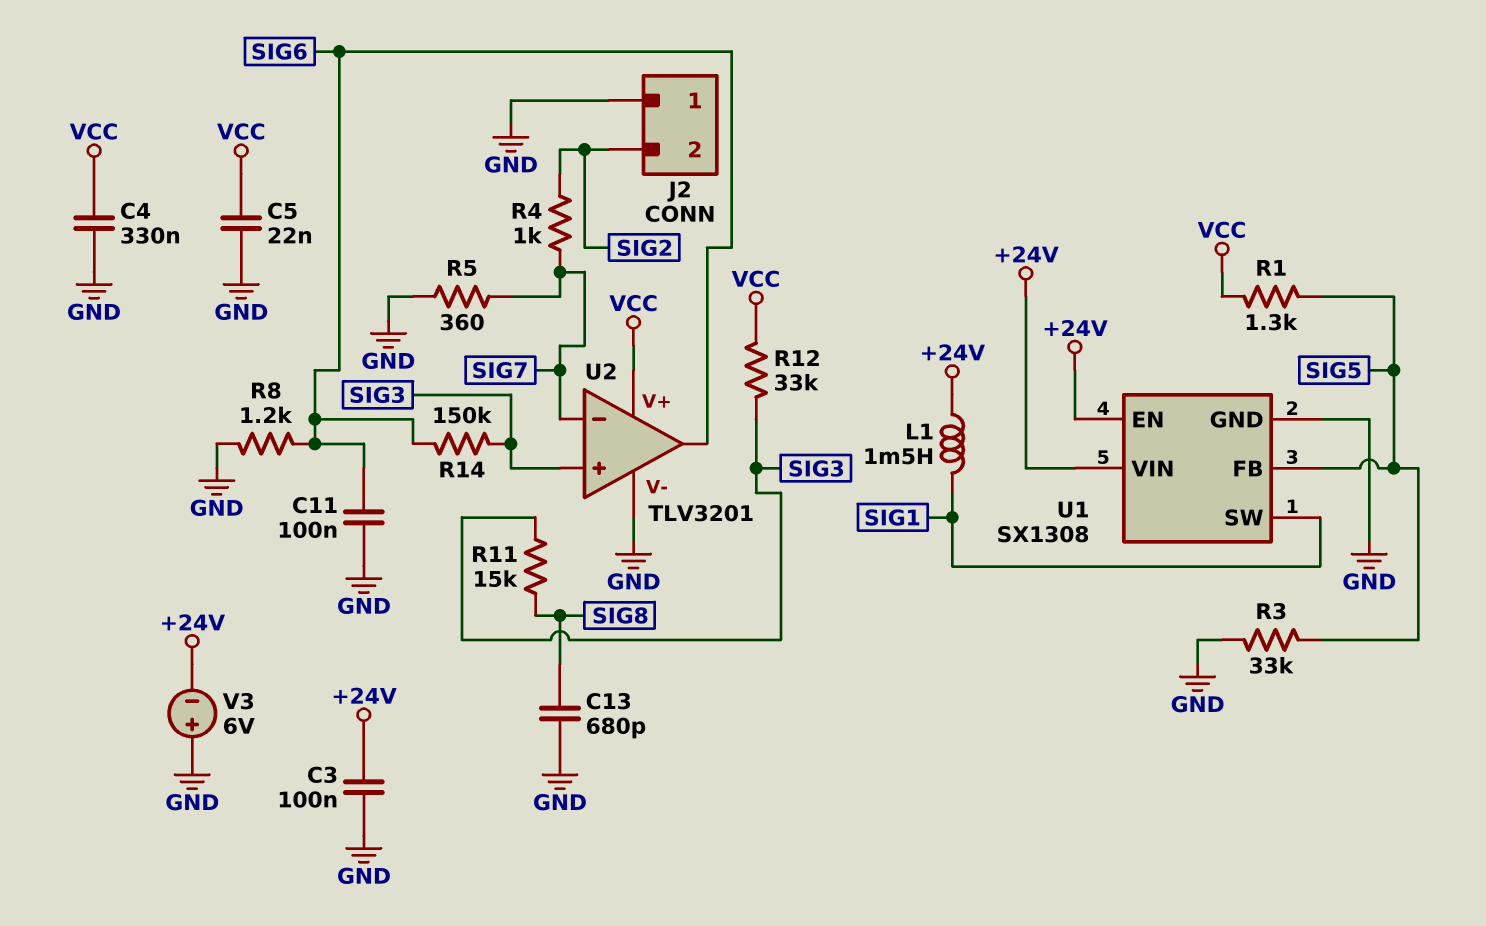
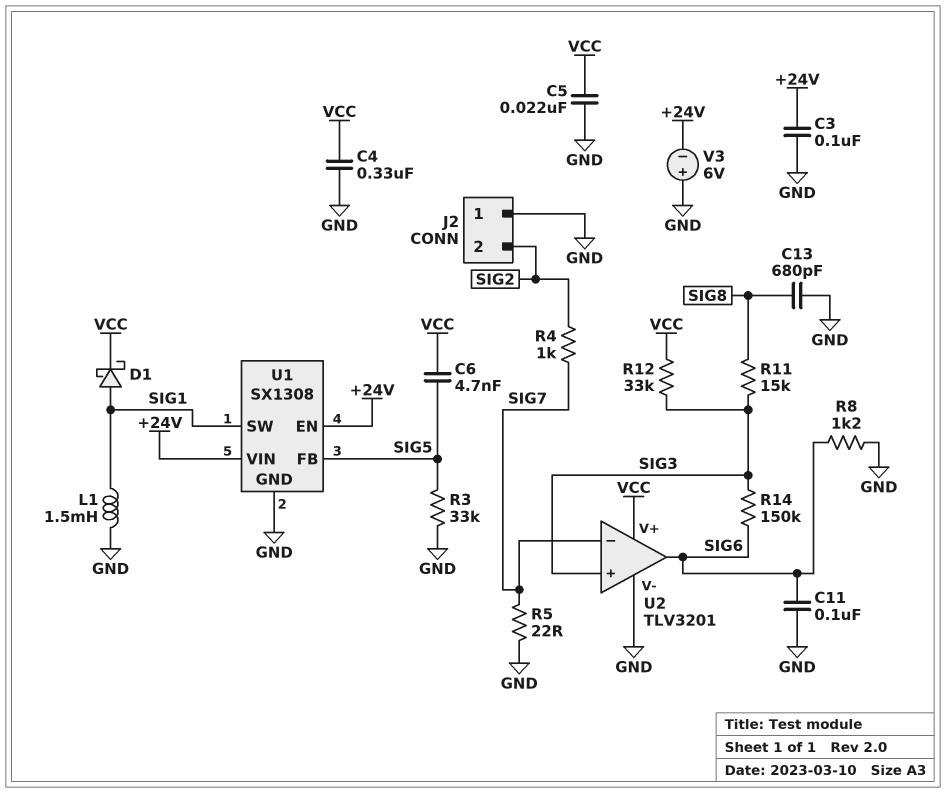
C6: none -> 4.7nF (SIG5, VCC)
D1: none -> schottky (A SIG1, K VCC)
L1: 1.5mH (+24V, SIG1) -> 1.5mH (GND, SIG1)
R1: 1.3k (SIG5, VCC) -> none
R5: 360 (GND, SIG7) -> 22 (GND, SIG7)

